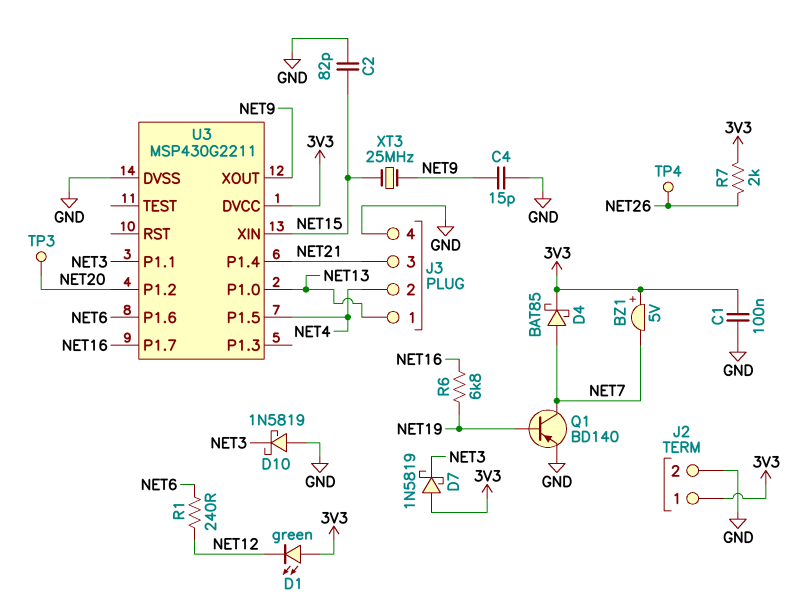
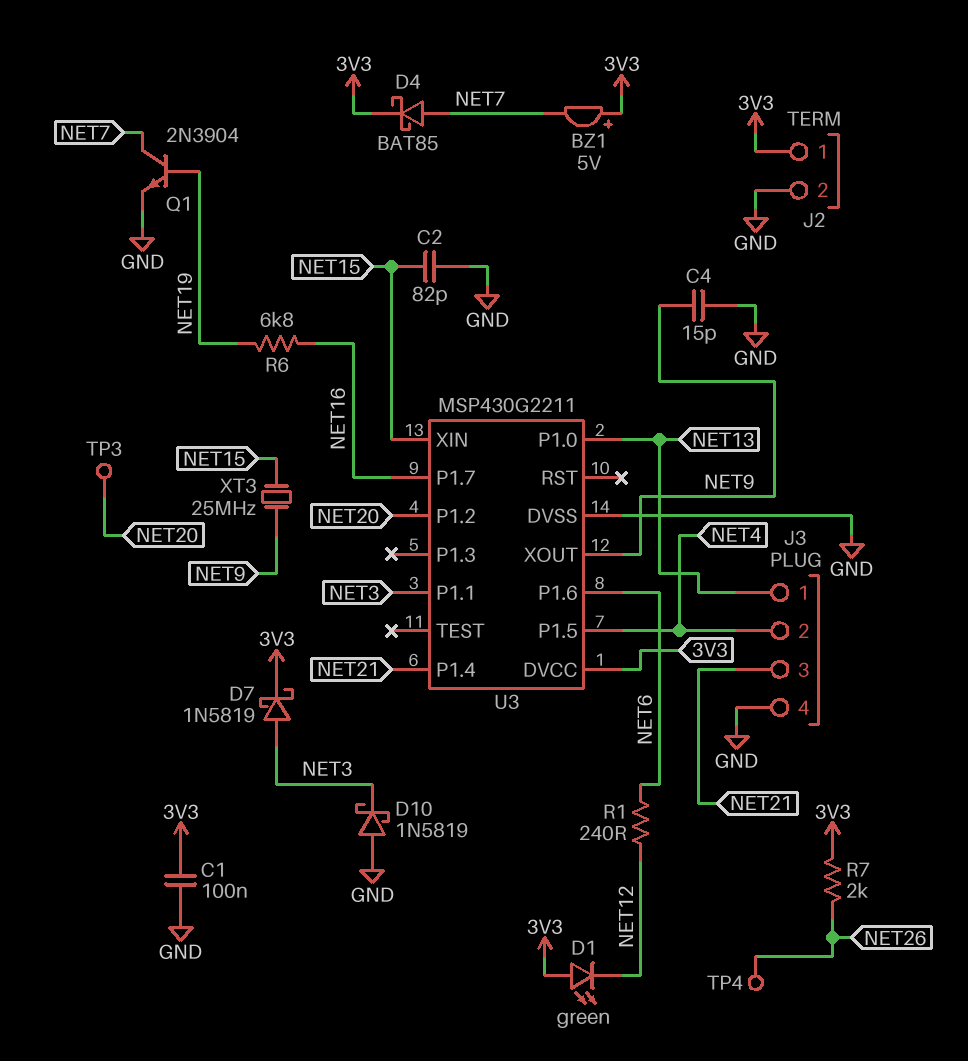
D7: schottky 1N5819 (A 3V3, K NET3) -> schottky 1N5819 (A NET3, K 3V3)
Q1: PNP BD140 (B NET19, C NET7, E GND) -> NPN 2N3904 (B NET19, C NET7, E GND)

